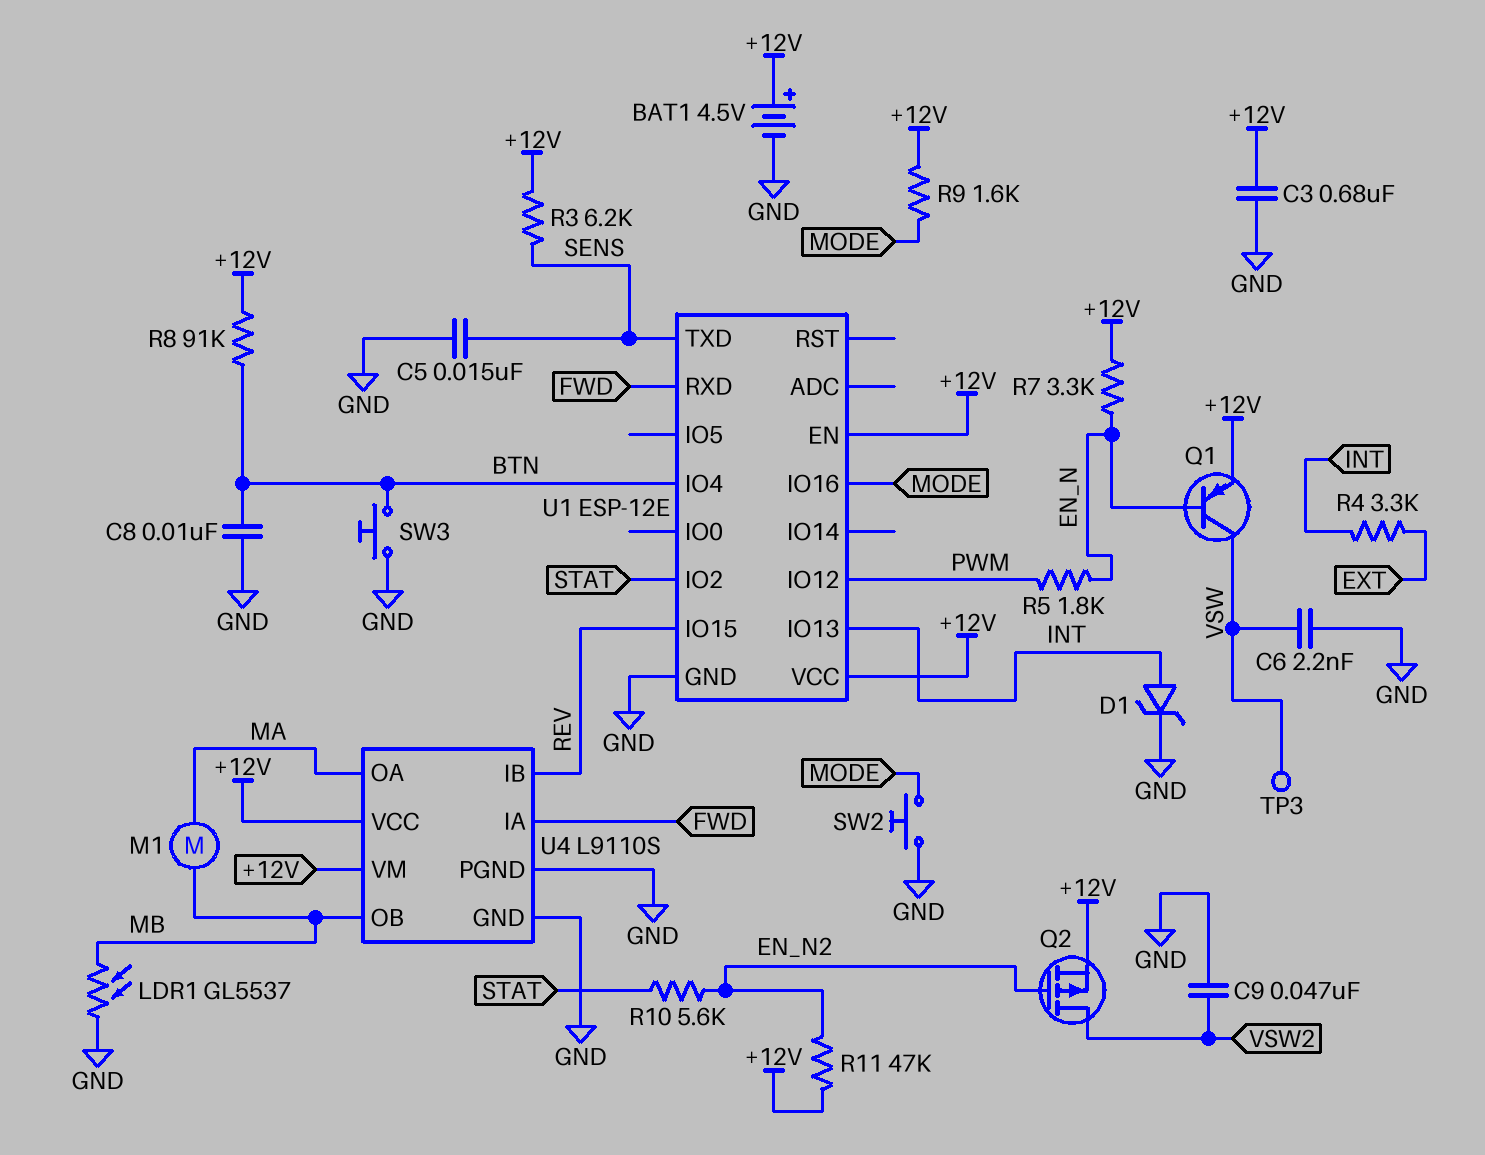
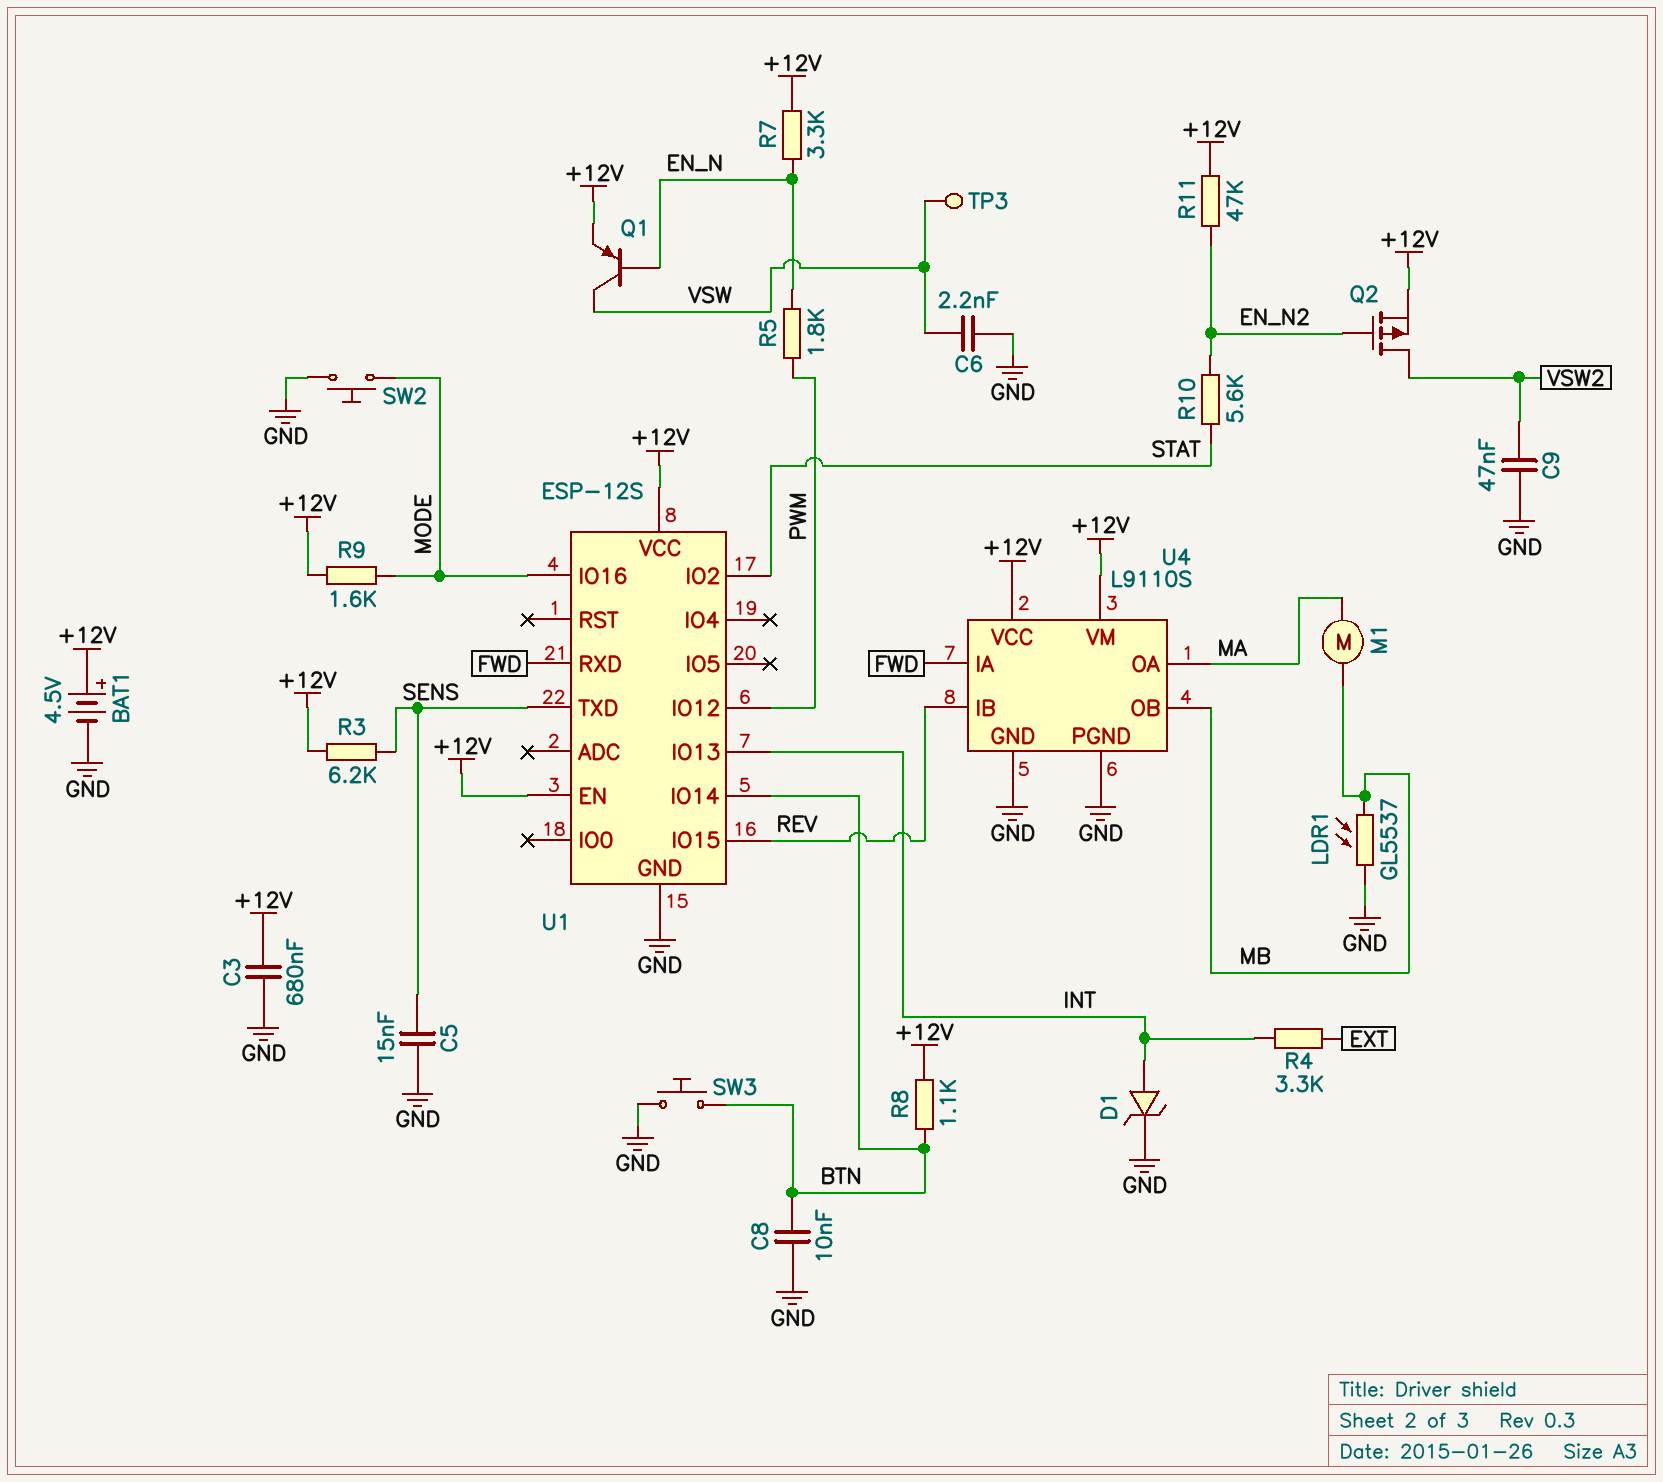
R8: 91k (+12V, BTN) -> 1.1k (+12V, BTN)
U1: ESP-12E -> ESP-12S
U1 pin IO4: BTN -> none
U1 pin IO14: none -> BTN

